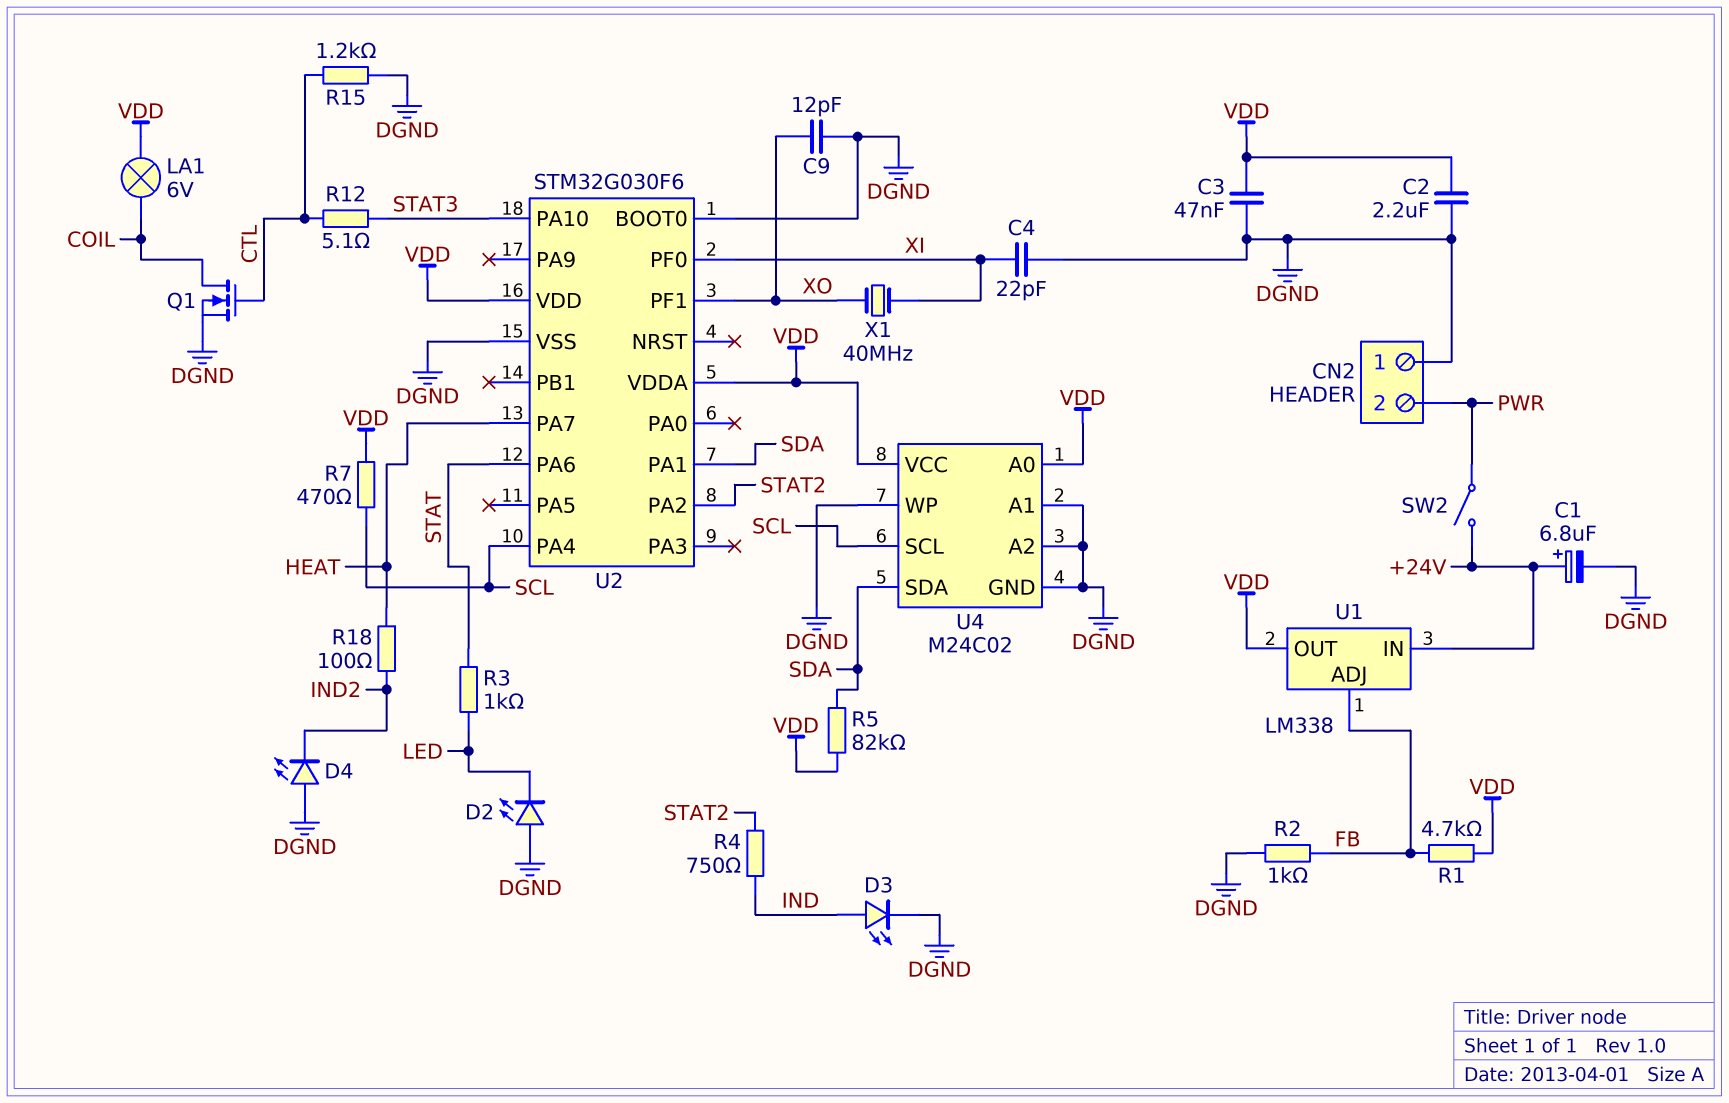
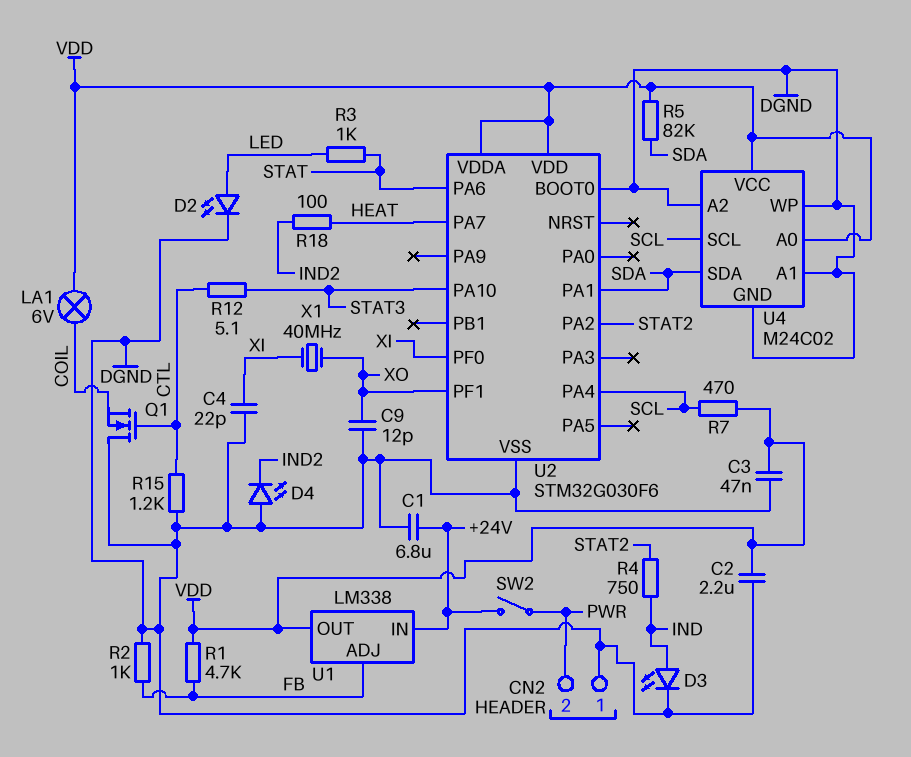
C1: 6.8uF (plus +24V, minus DGND) -> 6.8uF (+24V, DGND)
D2: LED (A DGND, K LED) -> LED (A LED, K DGND)
Q1: NMOS (G CTL, D COIL, S DGND) -> NMOS (G CTL, D DGND, S COIL)

